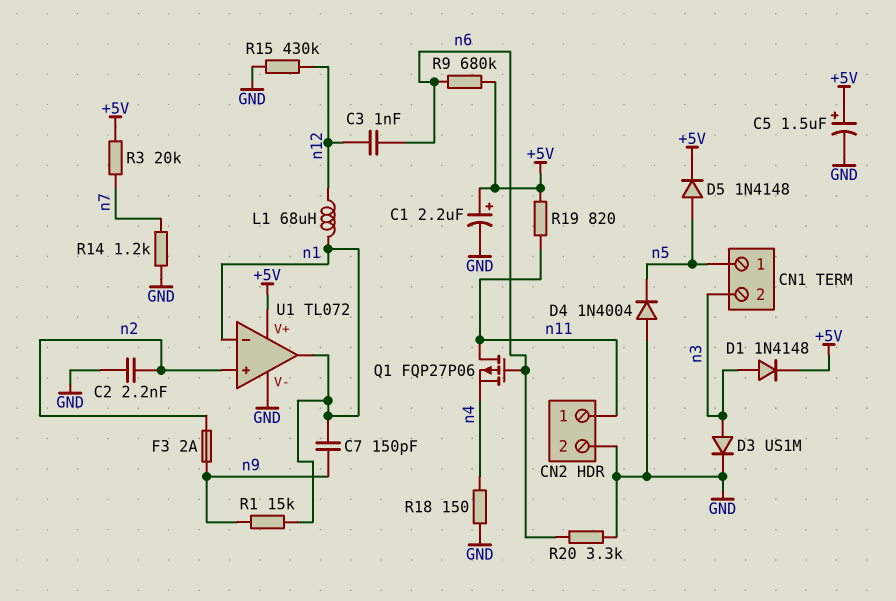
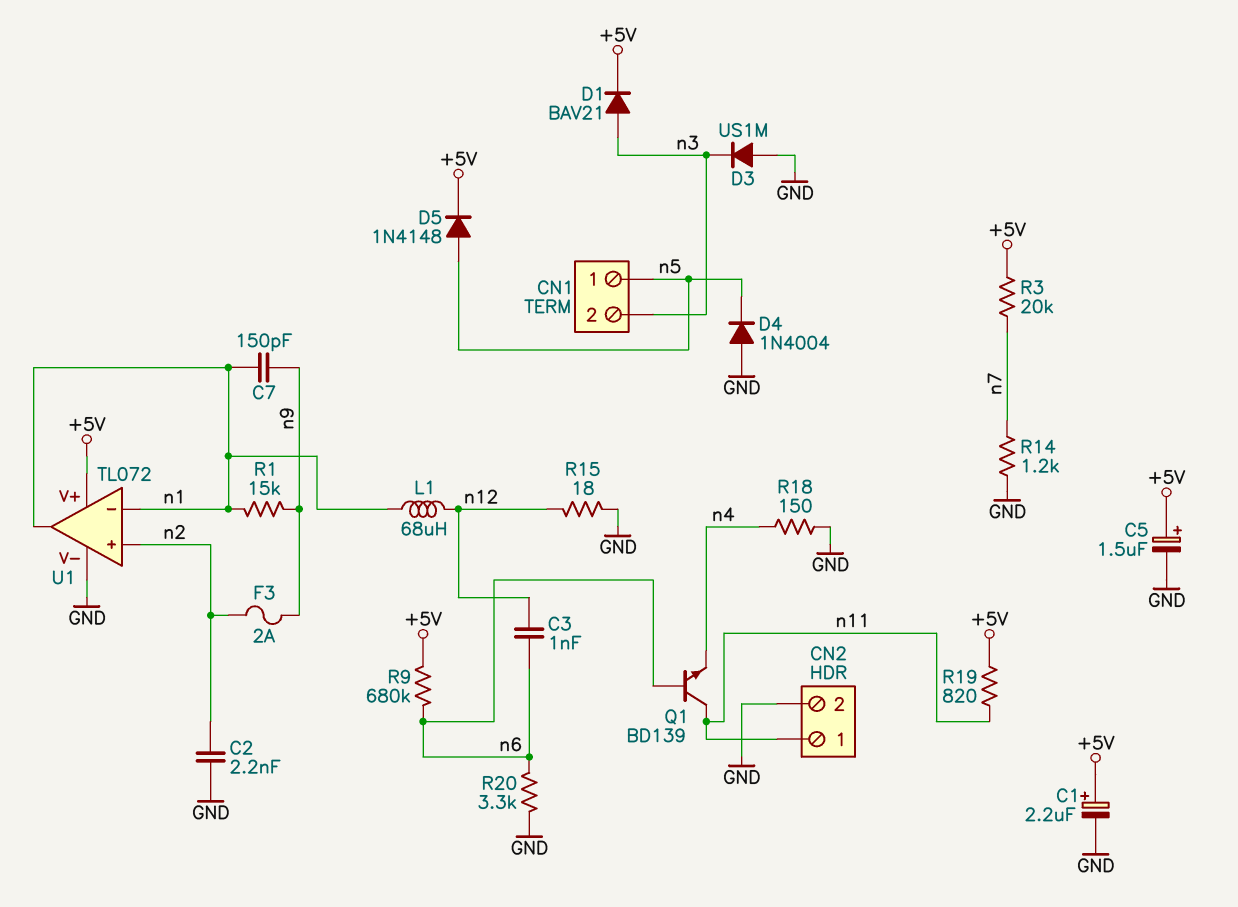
D1: diode 1N4148 (A n3, K +5V) -> diode BAV21 (A n3, K +5V)
D3: diode US1M (A n3, K GND) -> diode US1M (A GND, K n3)
Q1: PMOS FQP27P06 (G n6, D n11, S n4) -> NPN BD139 (B n6, C n11, E n4)
R15: 430k (GND, n12) -> 18 (GND, n12)

